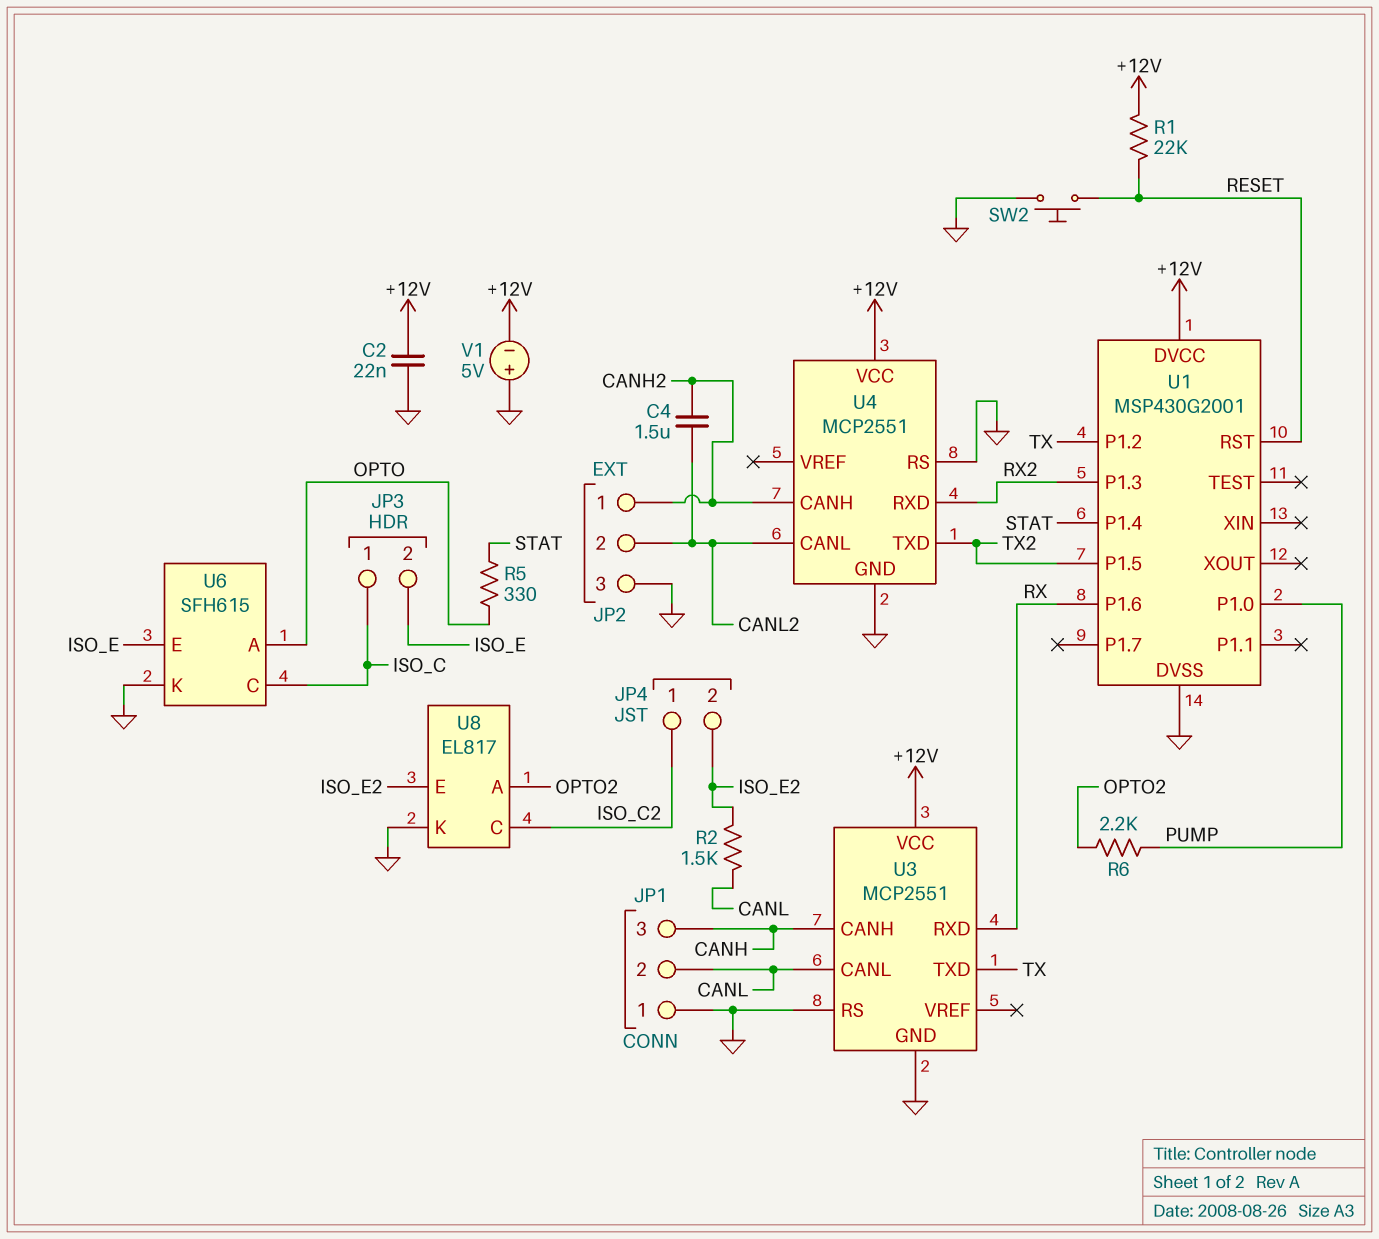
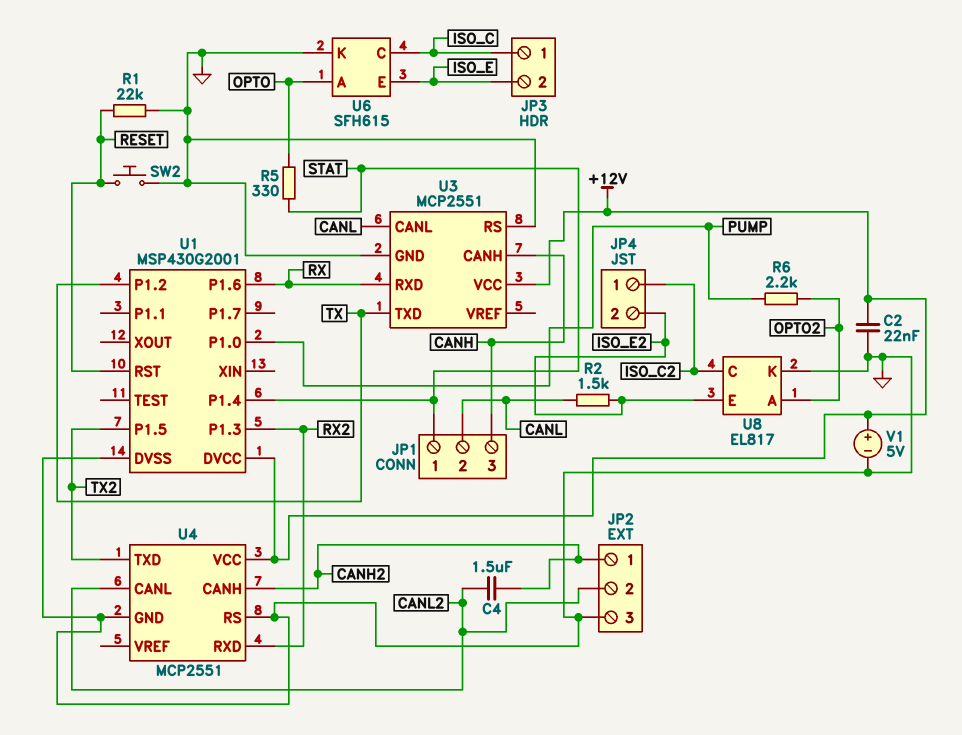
JP1 pin 1: GND -> STAT
R1: 22k (+12V, RESET) -> 22k (GND, RESET)
V1: 5V (plus GND, minus +12V) -> 5V (plus +12V, minus GND)

